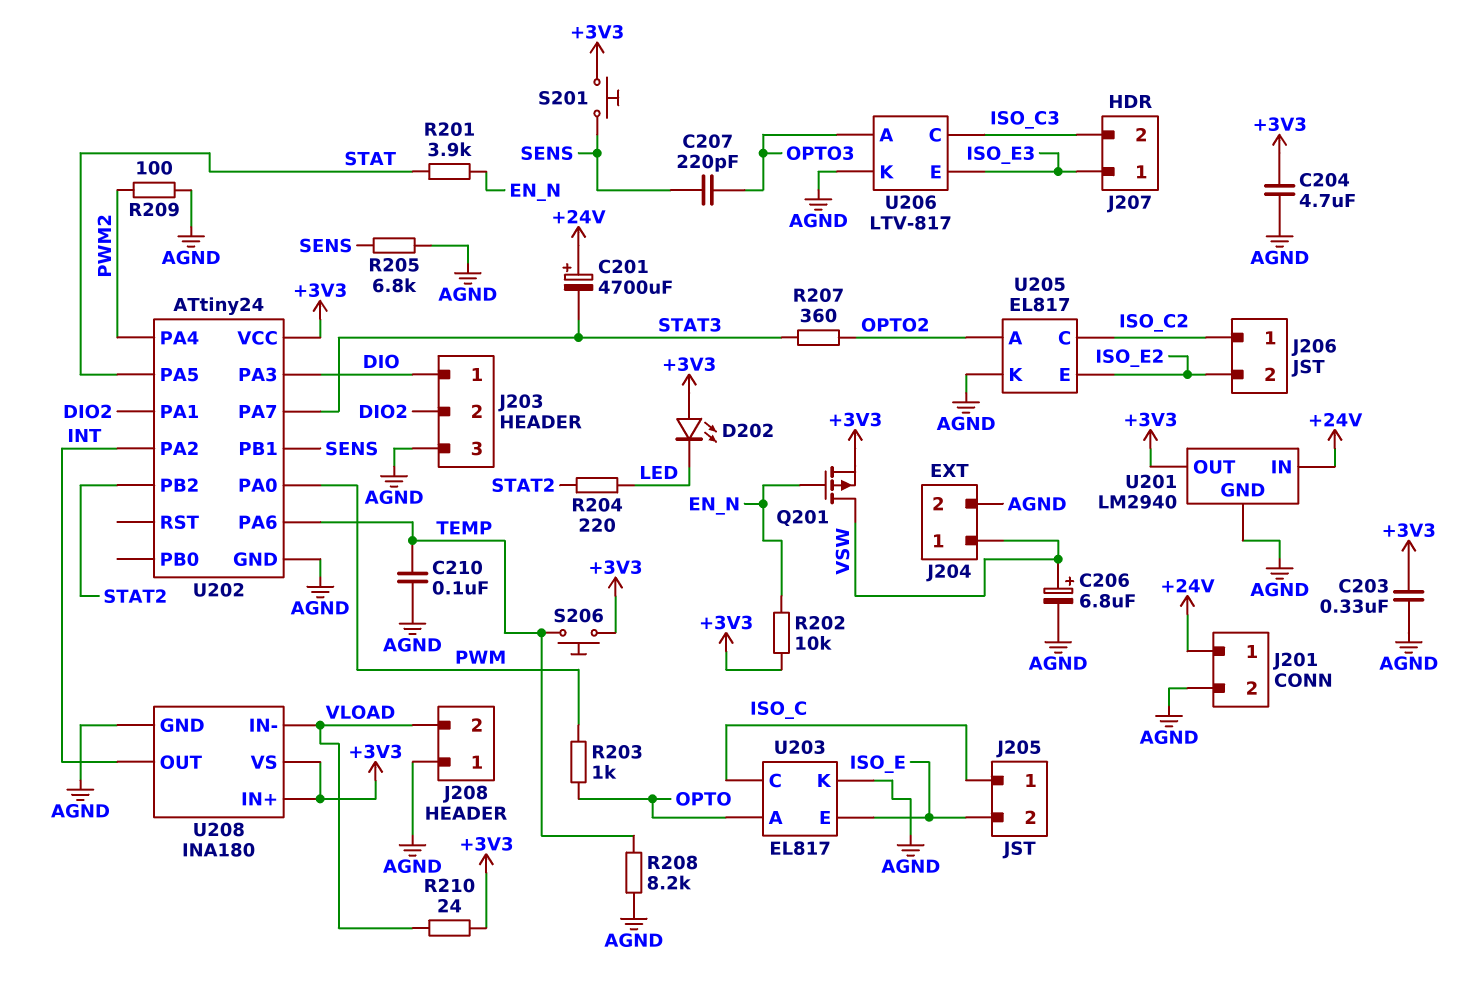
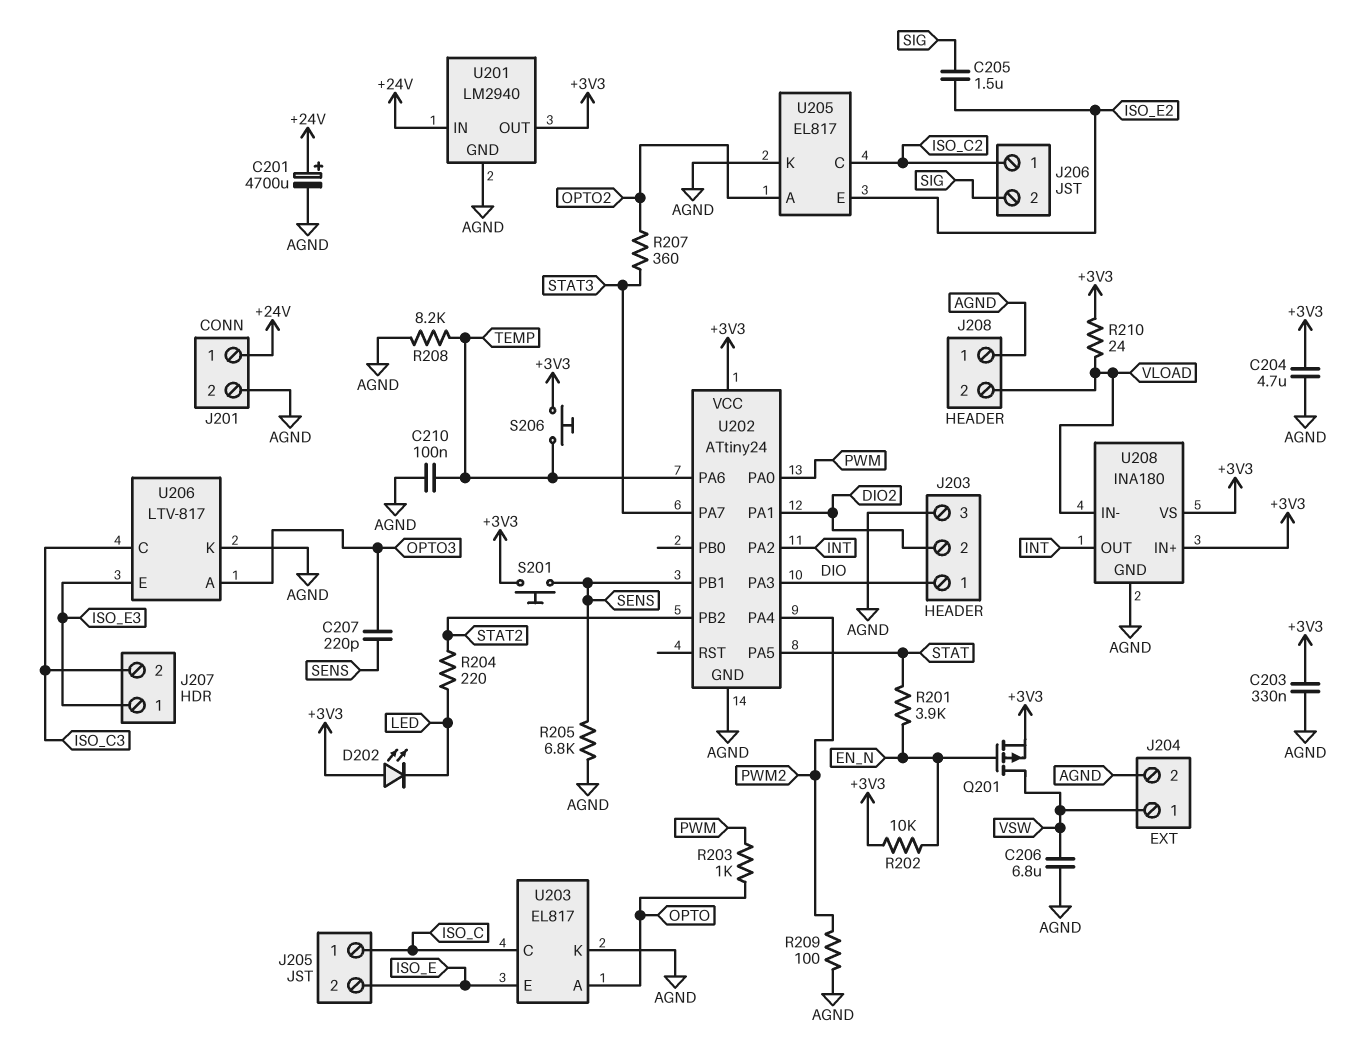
C201: 4700uF (plus +24V, minus STAT3) -> 4700uF (plus +24V, minus AGND)
C205: none -> 1.5uF (ISO_E2, SIG)
C206: 6.8uF (plus VSW, minus AGND) -> 6.8uF (AGND, VSW)
J206 pin 2: ISO_E2 -> SIG

